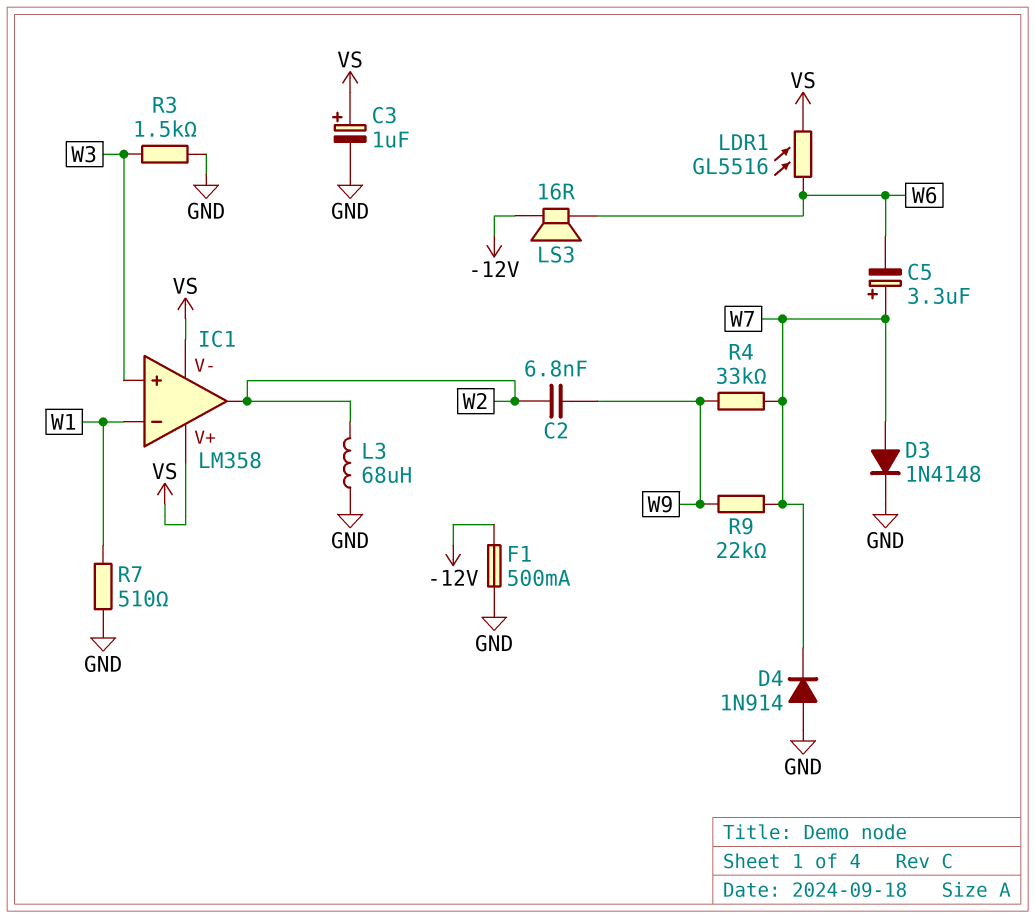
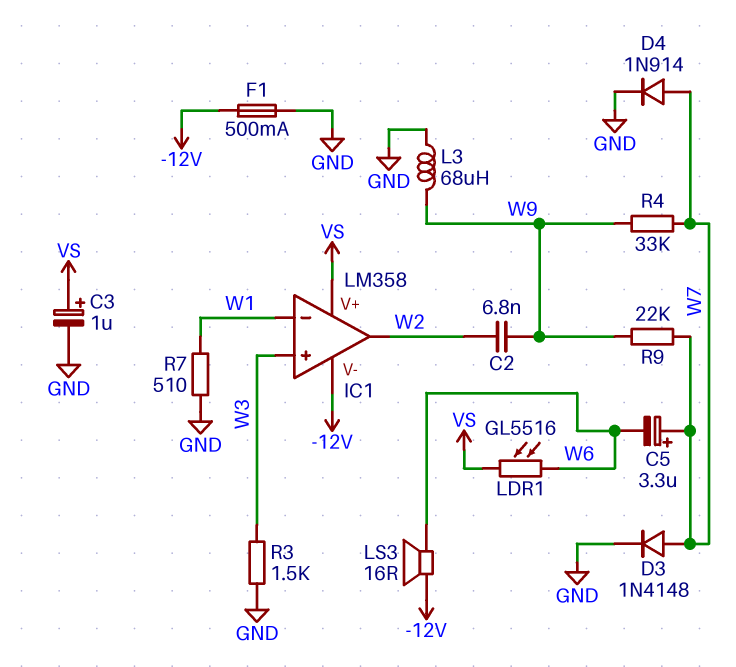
D4: diode 1N914 (A GND, K W7) -> diode 1N914 (A W7, K GND)
IC1 pin V-: VS -> -12V
L3: 68uH (GND, W2) -> 68uH (GND, W9)

